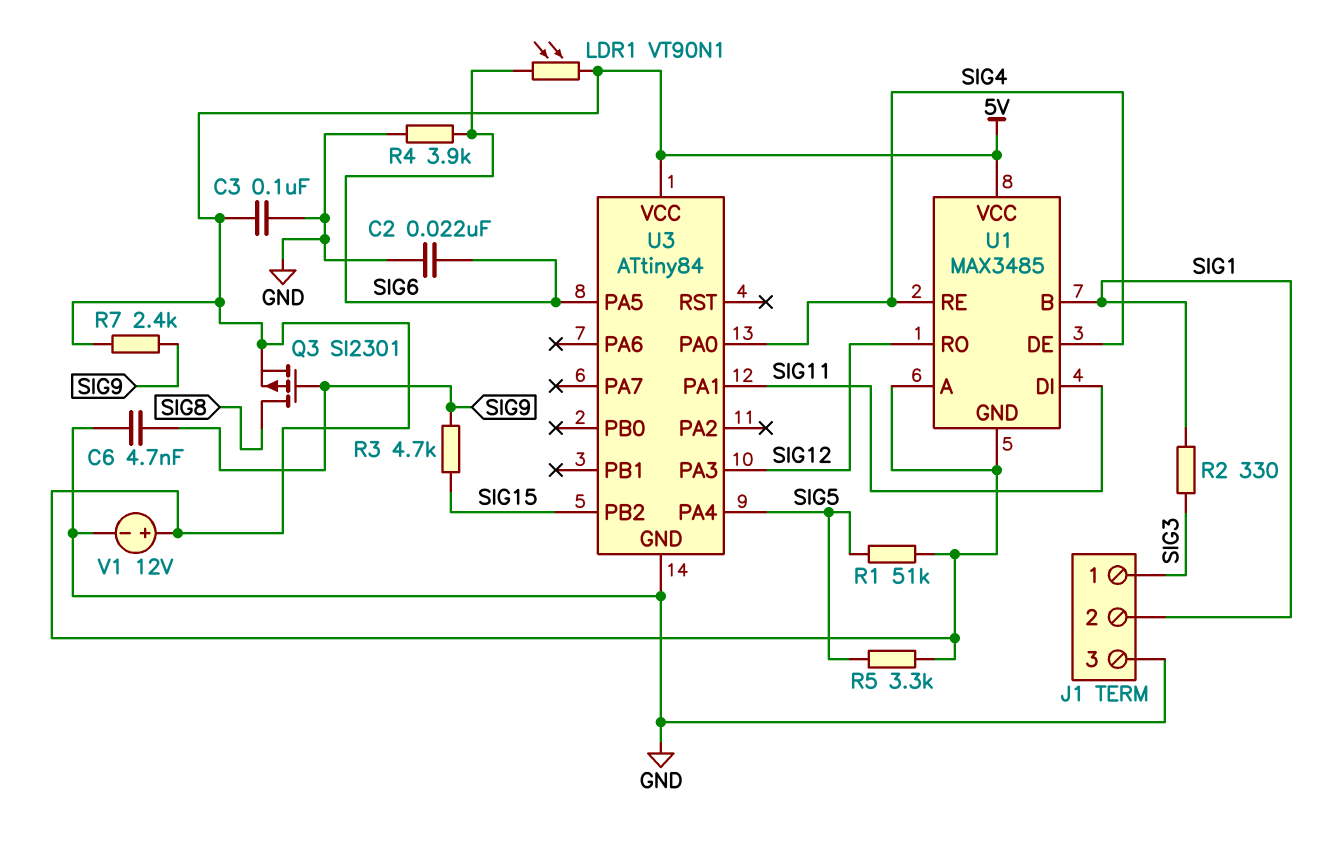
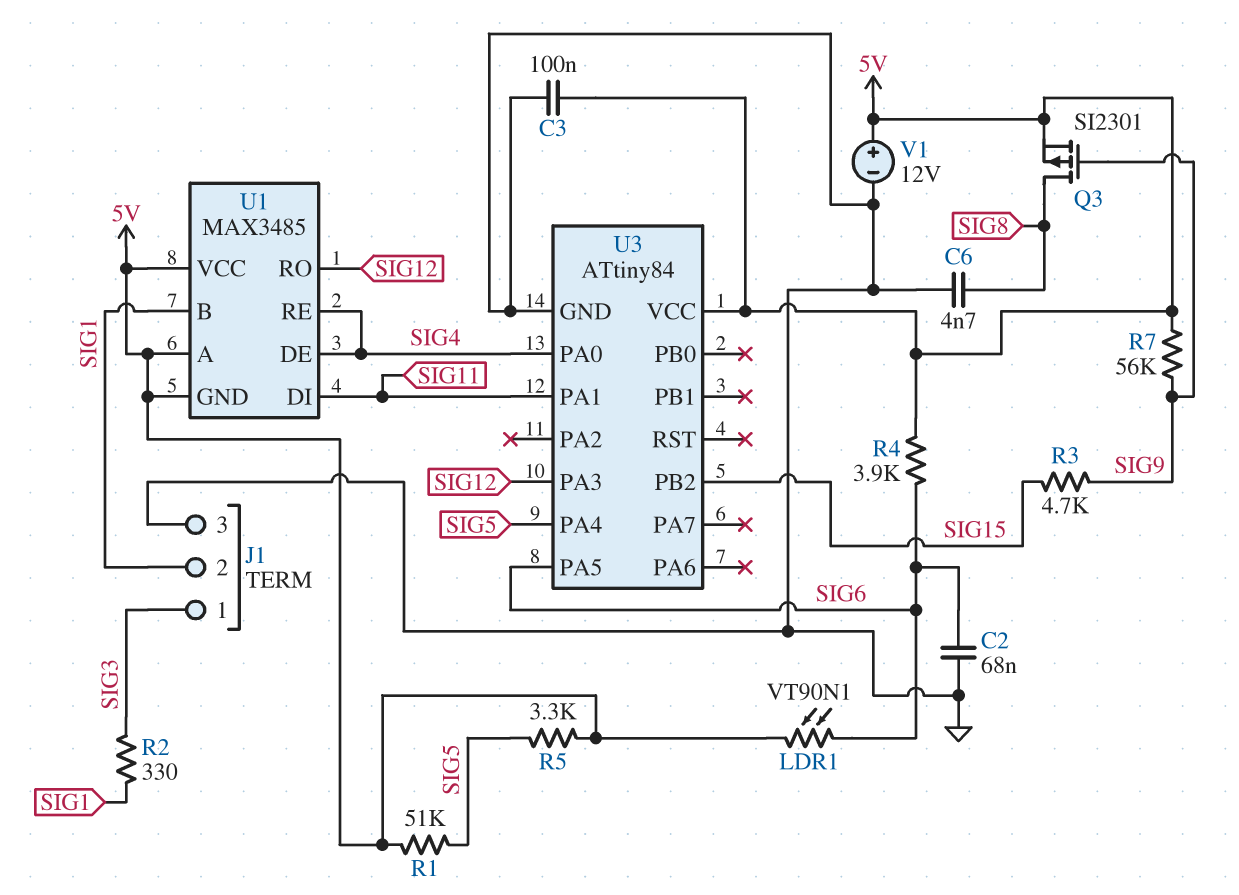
C2: 22nF (GND, SIG6) -> 68nF (GND, SIG6)
C6: 4.7nF (GND, SIG9) -> 4.7nF (GND, SIG8)
R4: 3.9k (GND, SIG6) -> 3.9k (5V, SIG6)
R7: 2.4k (5V, SIG9) -> 56k (5V, SIG9)

